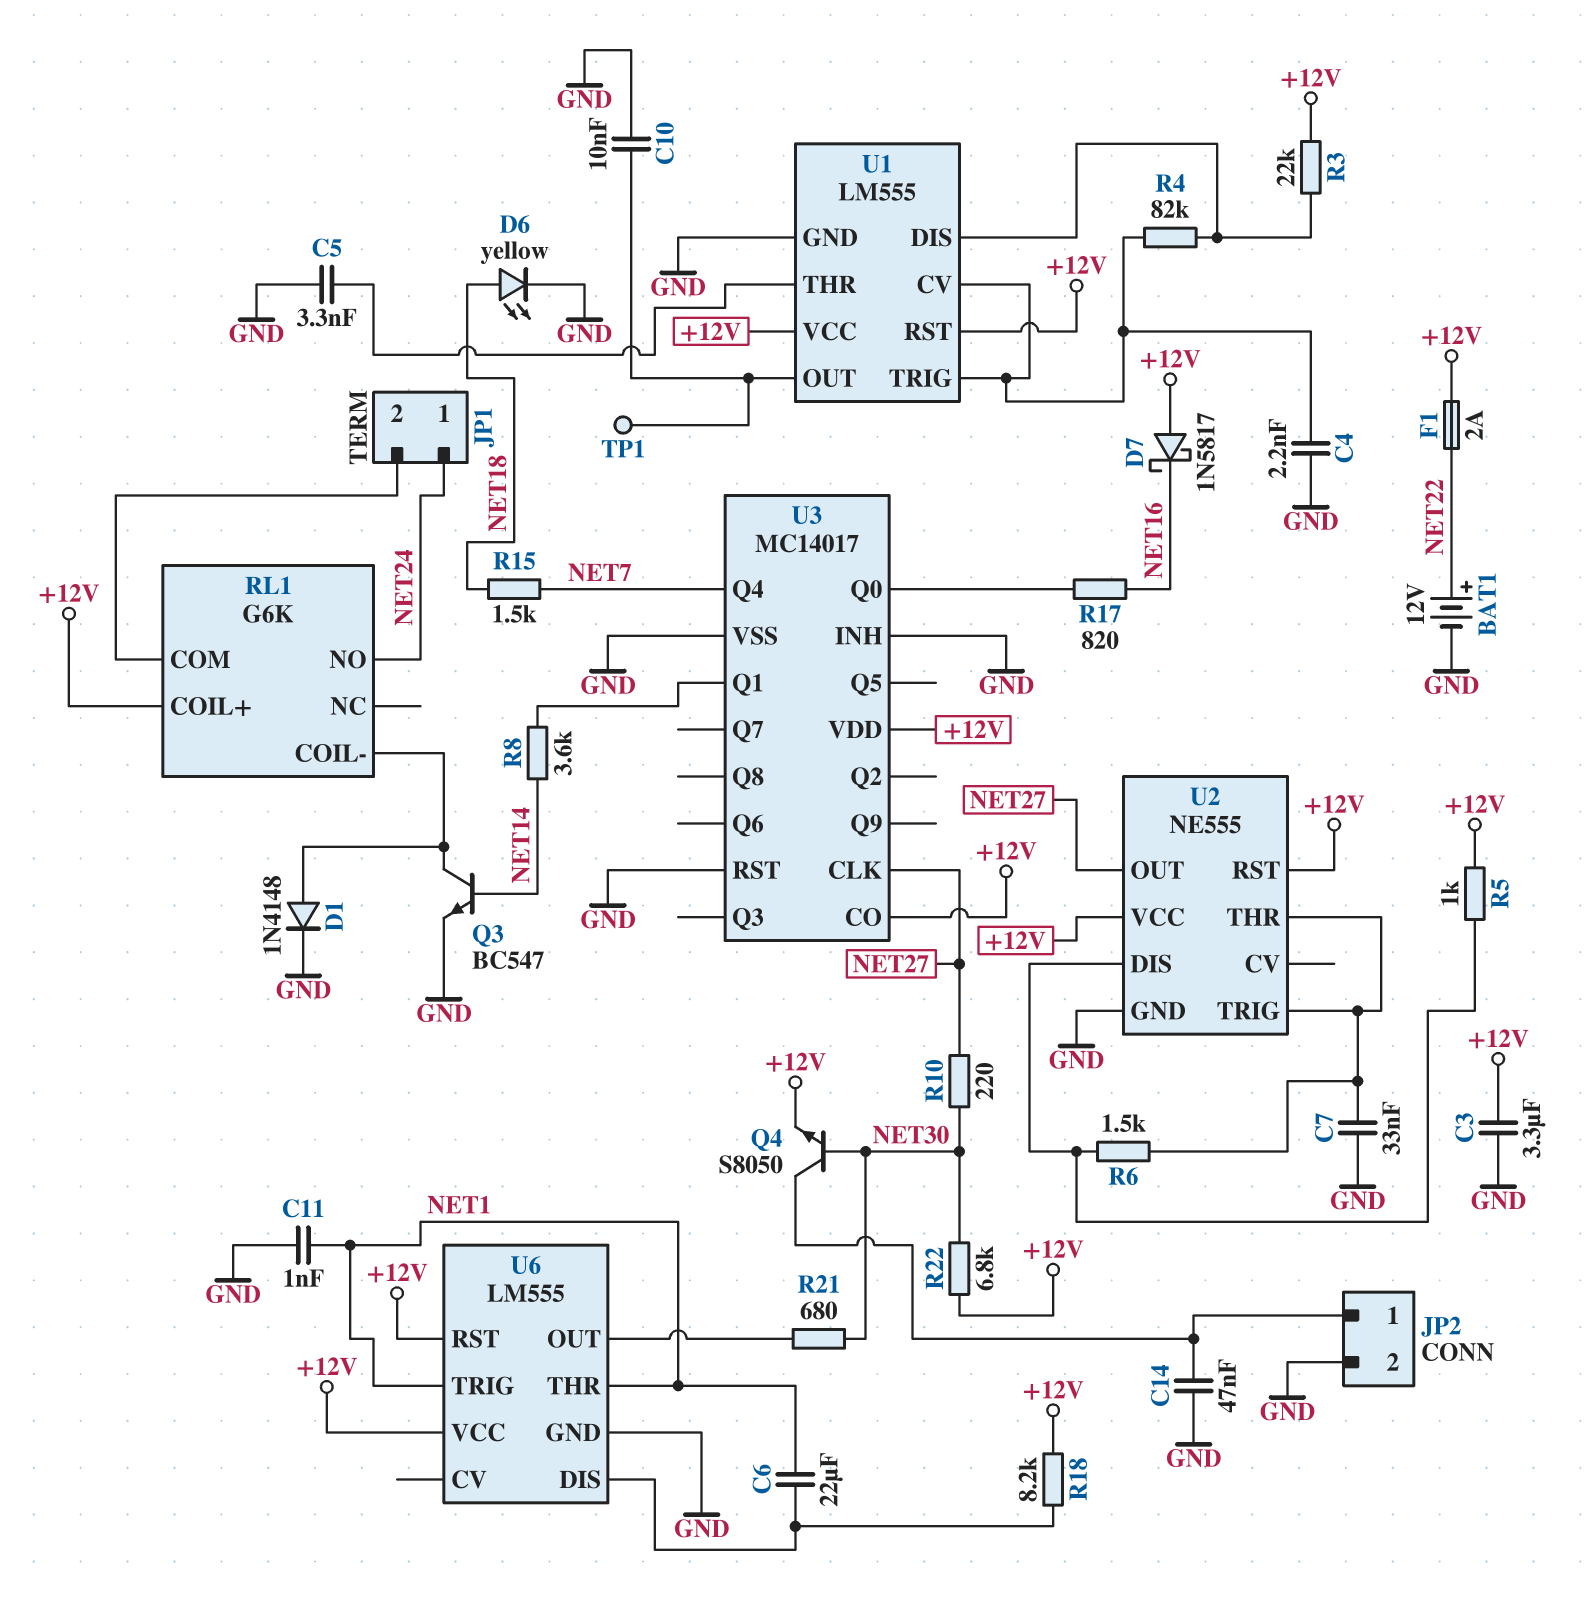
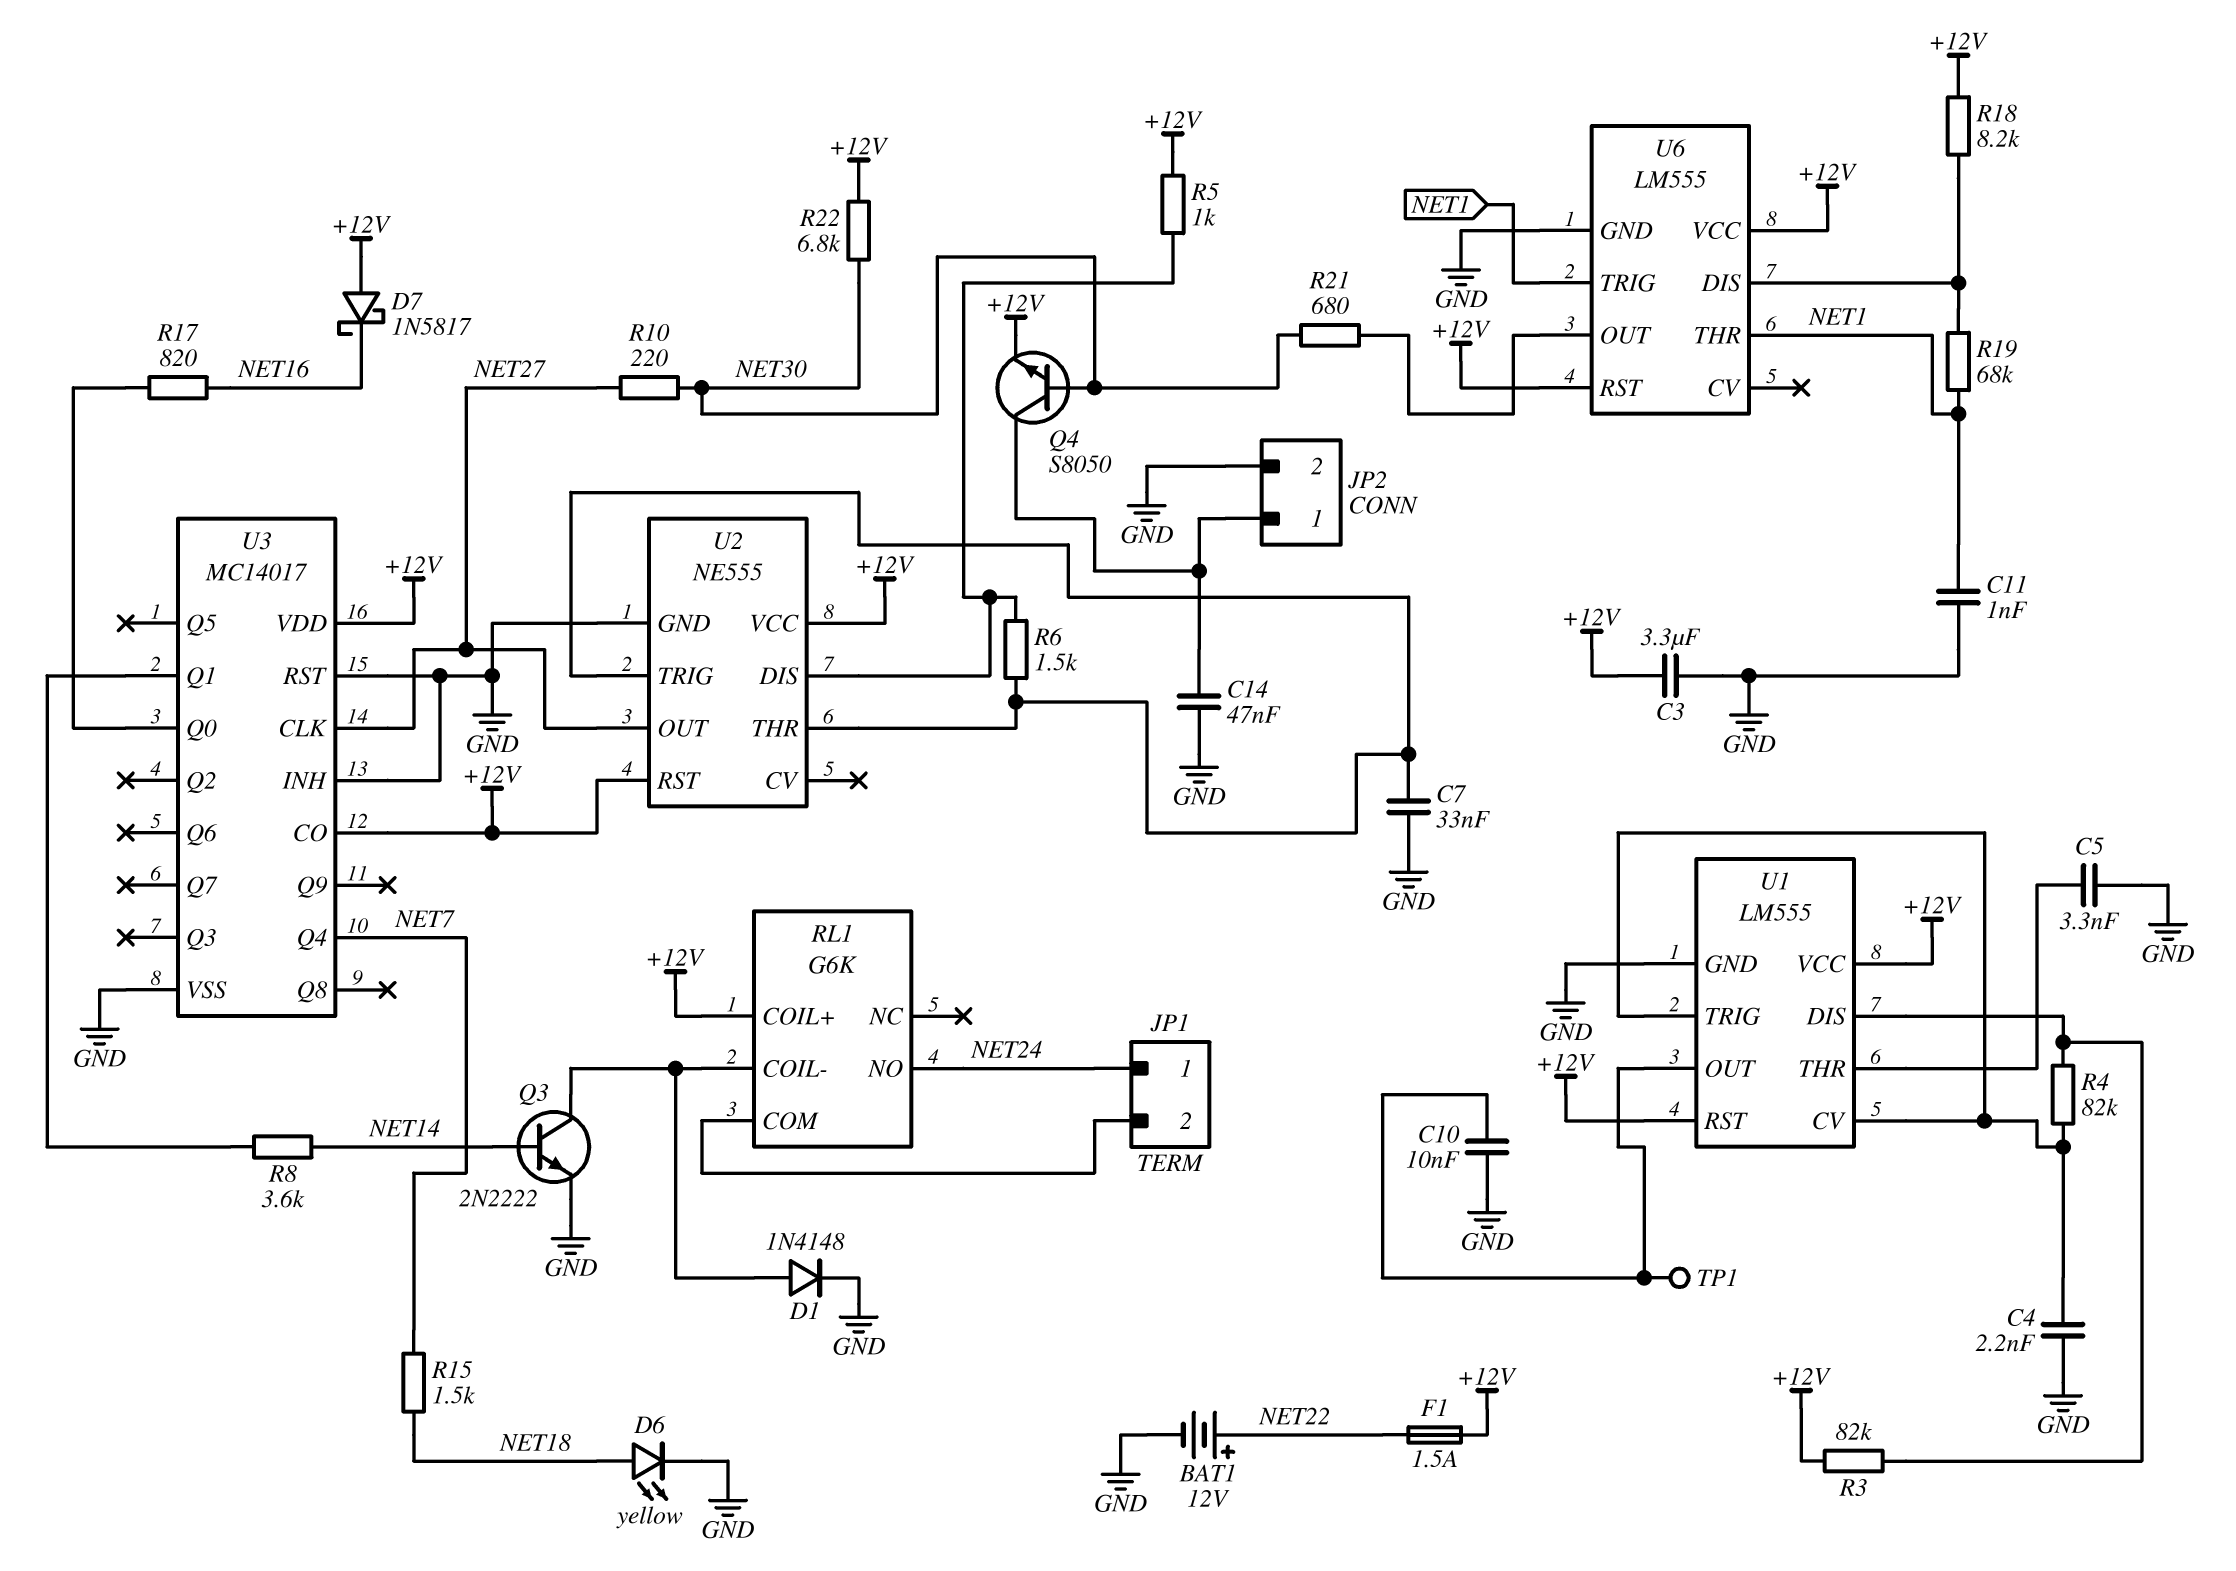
C6: 22uF (NET1, U6/DIS) -> none
F1: 2A (+12V, NET22) -> 1.5A (+12V, NET22)
Q3: NPN BC547 (B NET14, C RL1/COIL-, E GND) -> NPN 2N2222 (B NET14, C RL1/COIL-, E GND)
R3: 22k (+12V, U1/DIS) -> 82k (+12V, U1/DIS)
R19: none -> 68k (NET1, U6/DIS)

